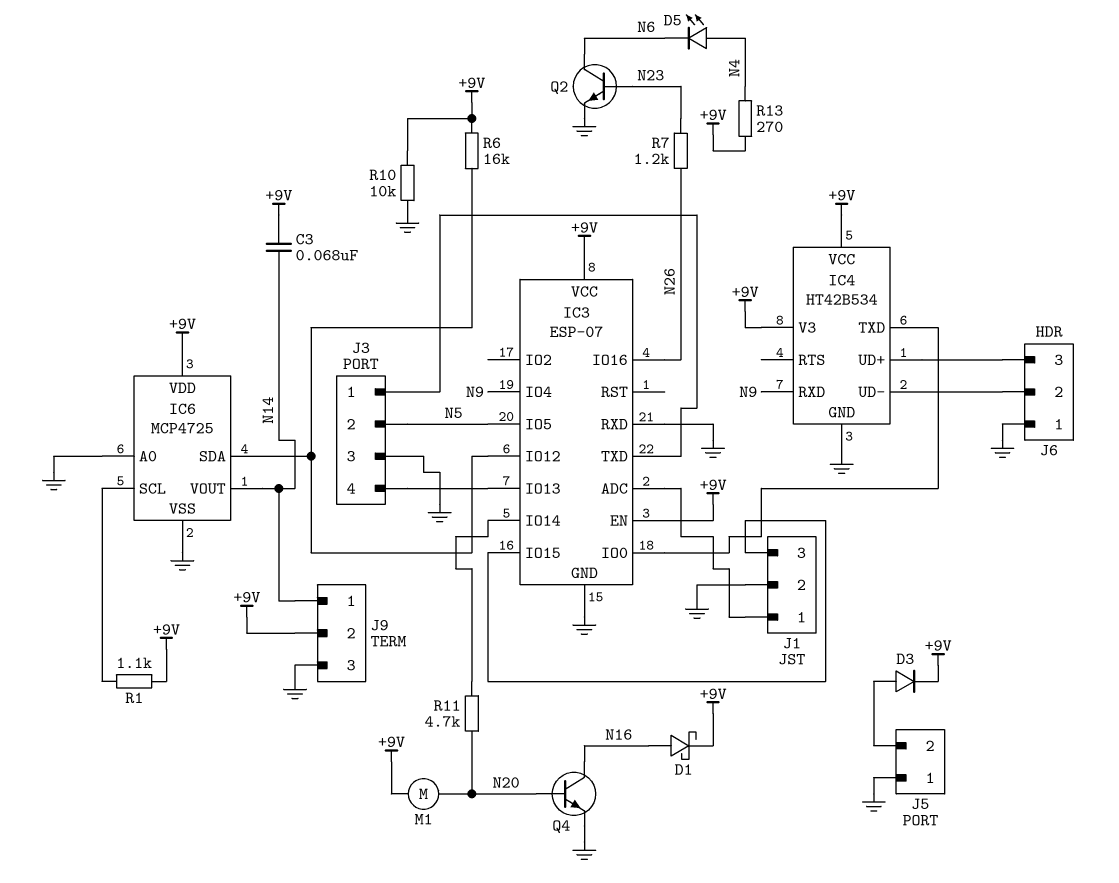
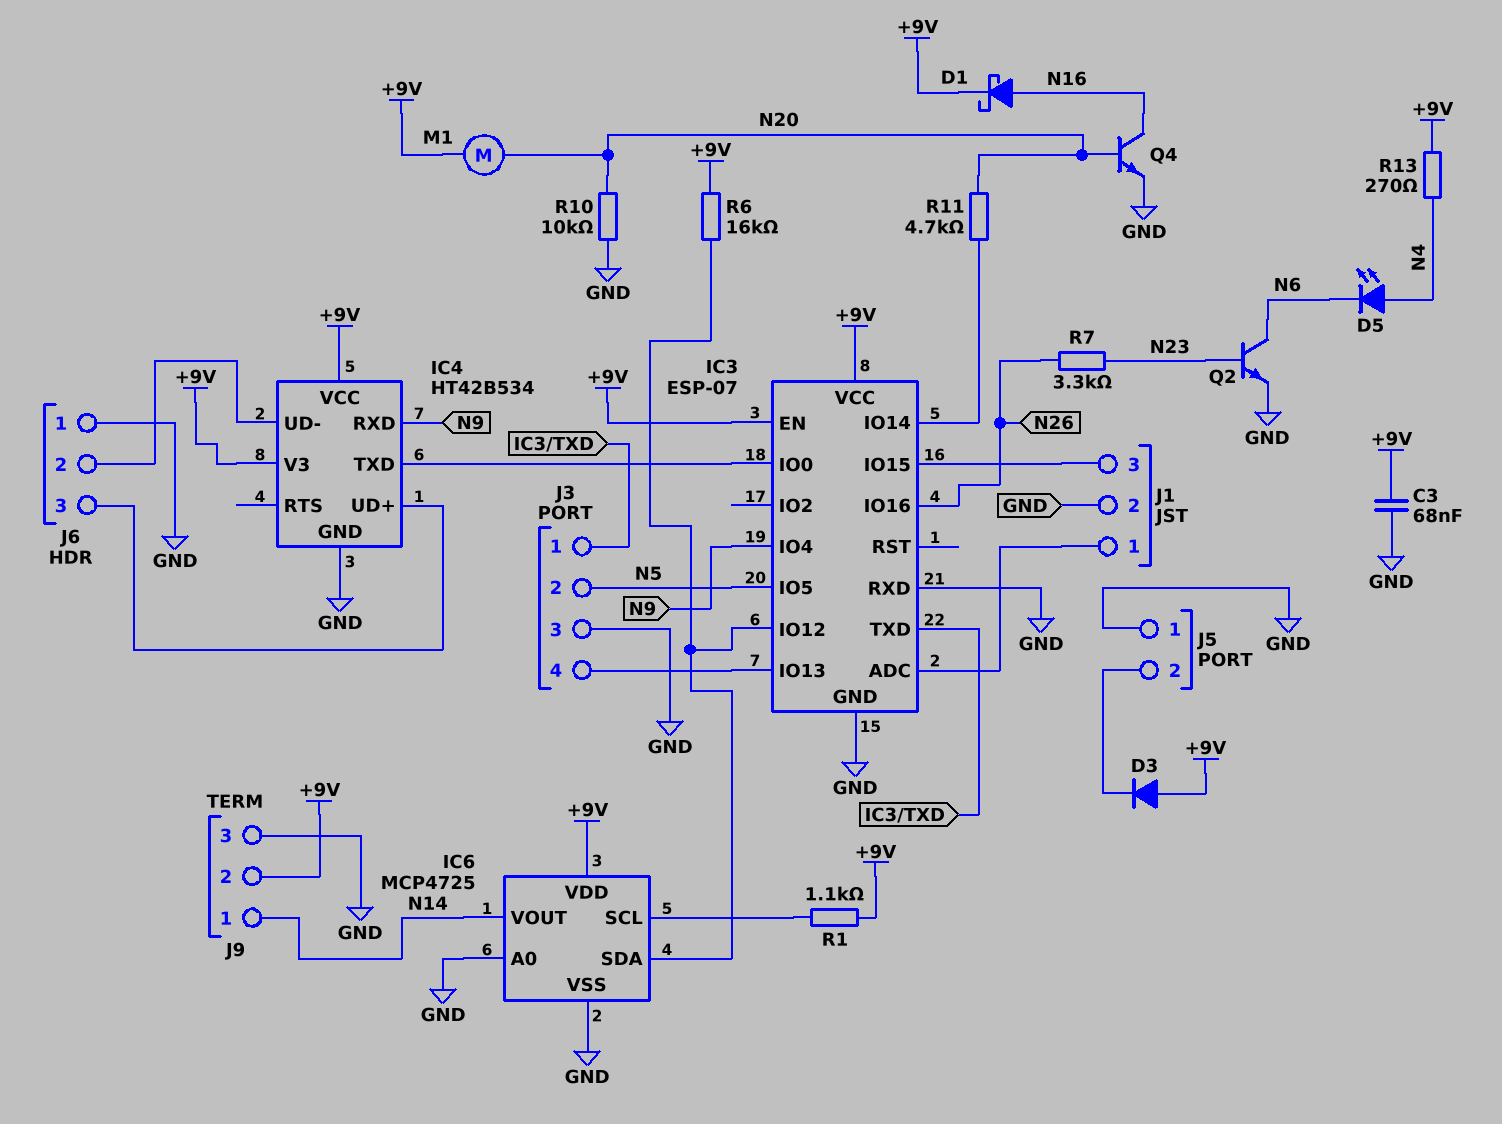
C3: 68nF (+9V, N14) -> 68nF (+9V, GND)
D3: diode (A J5/2, K +9V) -> diode (A +9V, K J5/2)
R7: 1.2k (N23, N26) -> 3.3k (N23, N26)
R10: 10k (+9V, GND) -> 10k (GND, N20)

